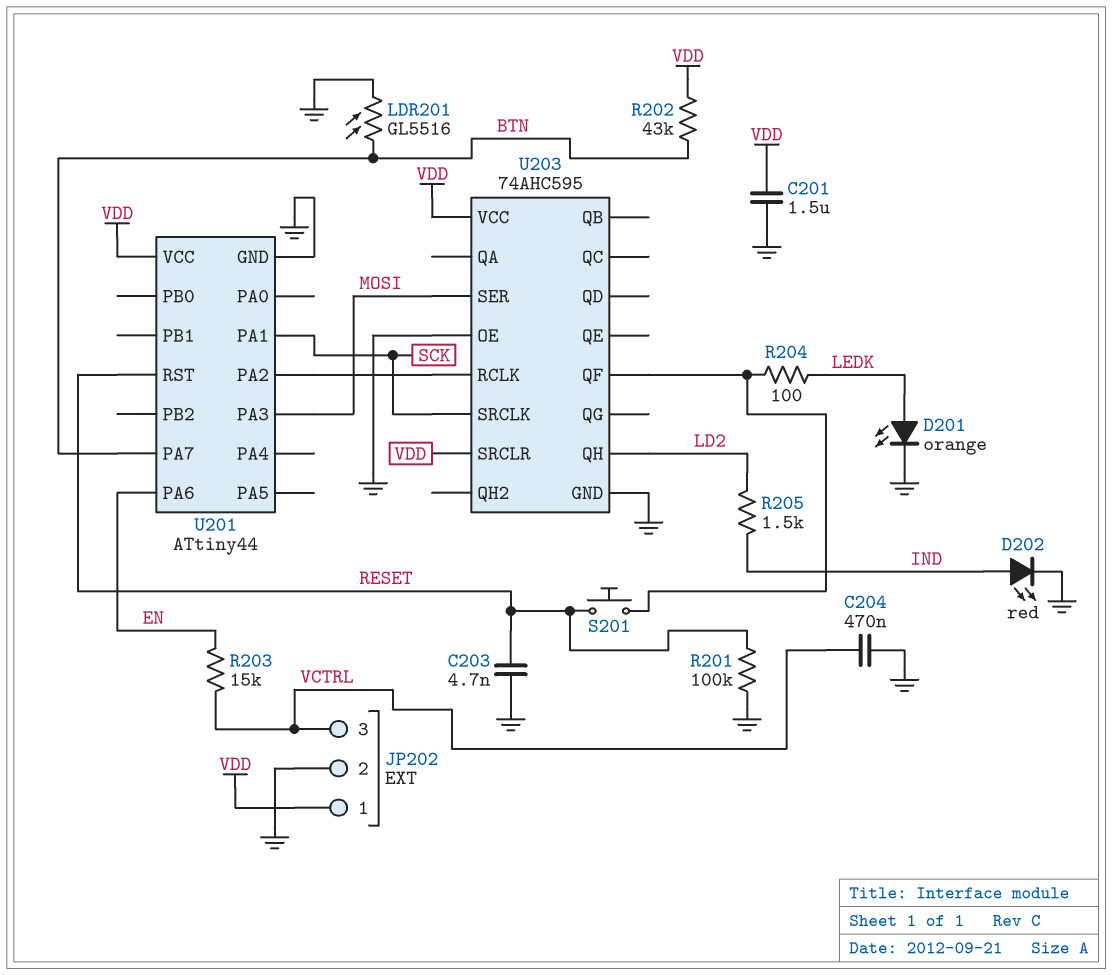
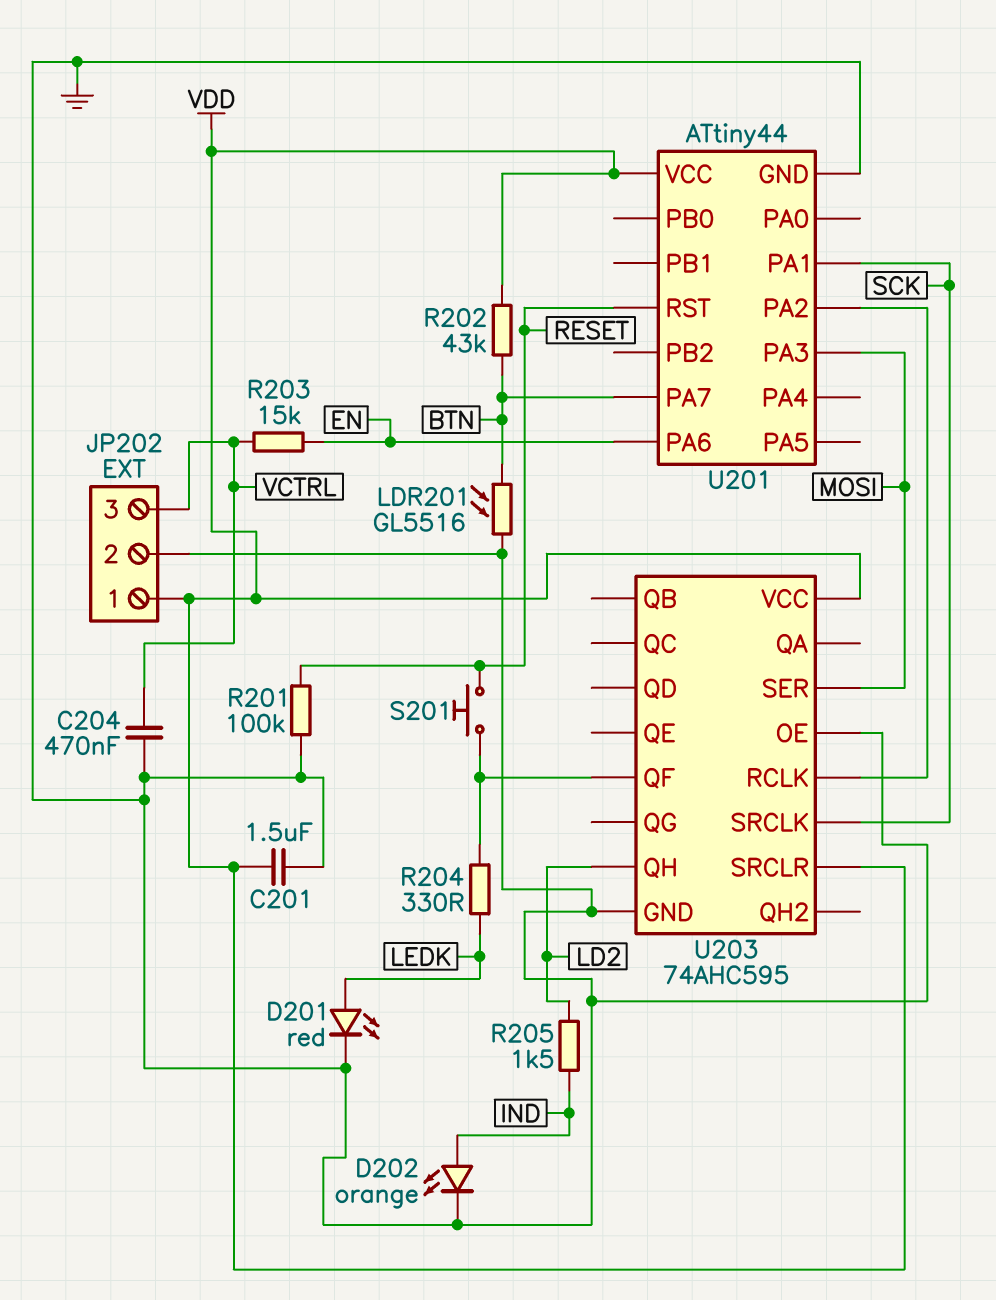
C203: 4.7nF (GND, RESET) -> none
D201: LED orange (A LEDK, K GND) -> LED red (A LEDK, K GND)
D202: LED red (A IND, K GND) -> LED orange (A IND, K GND)
R204: 100 (LEDK, U203/QF) -> 330 (LEDK, U203/QF)

